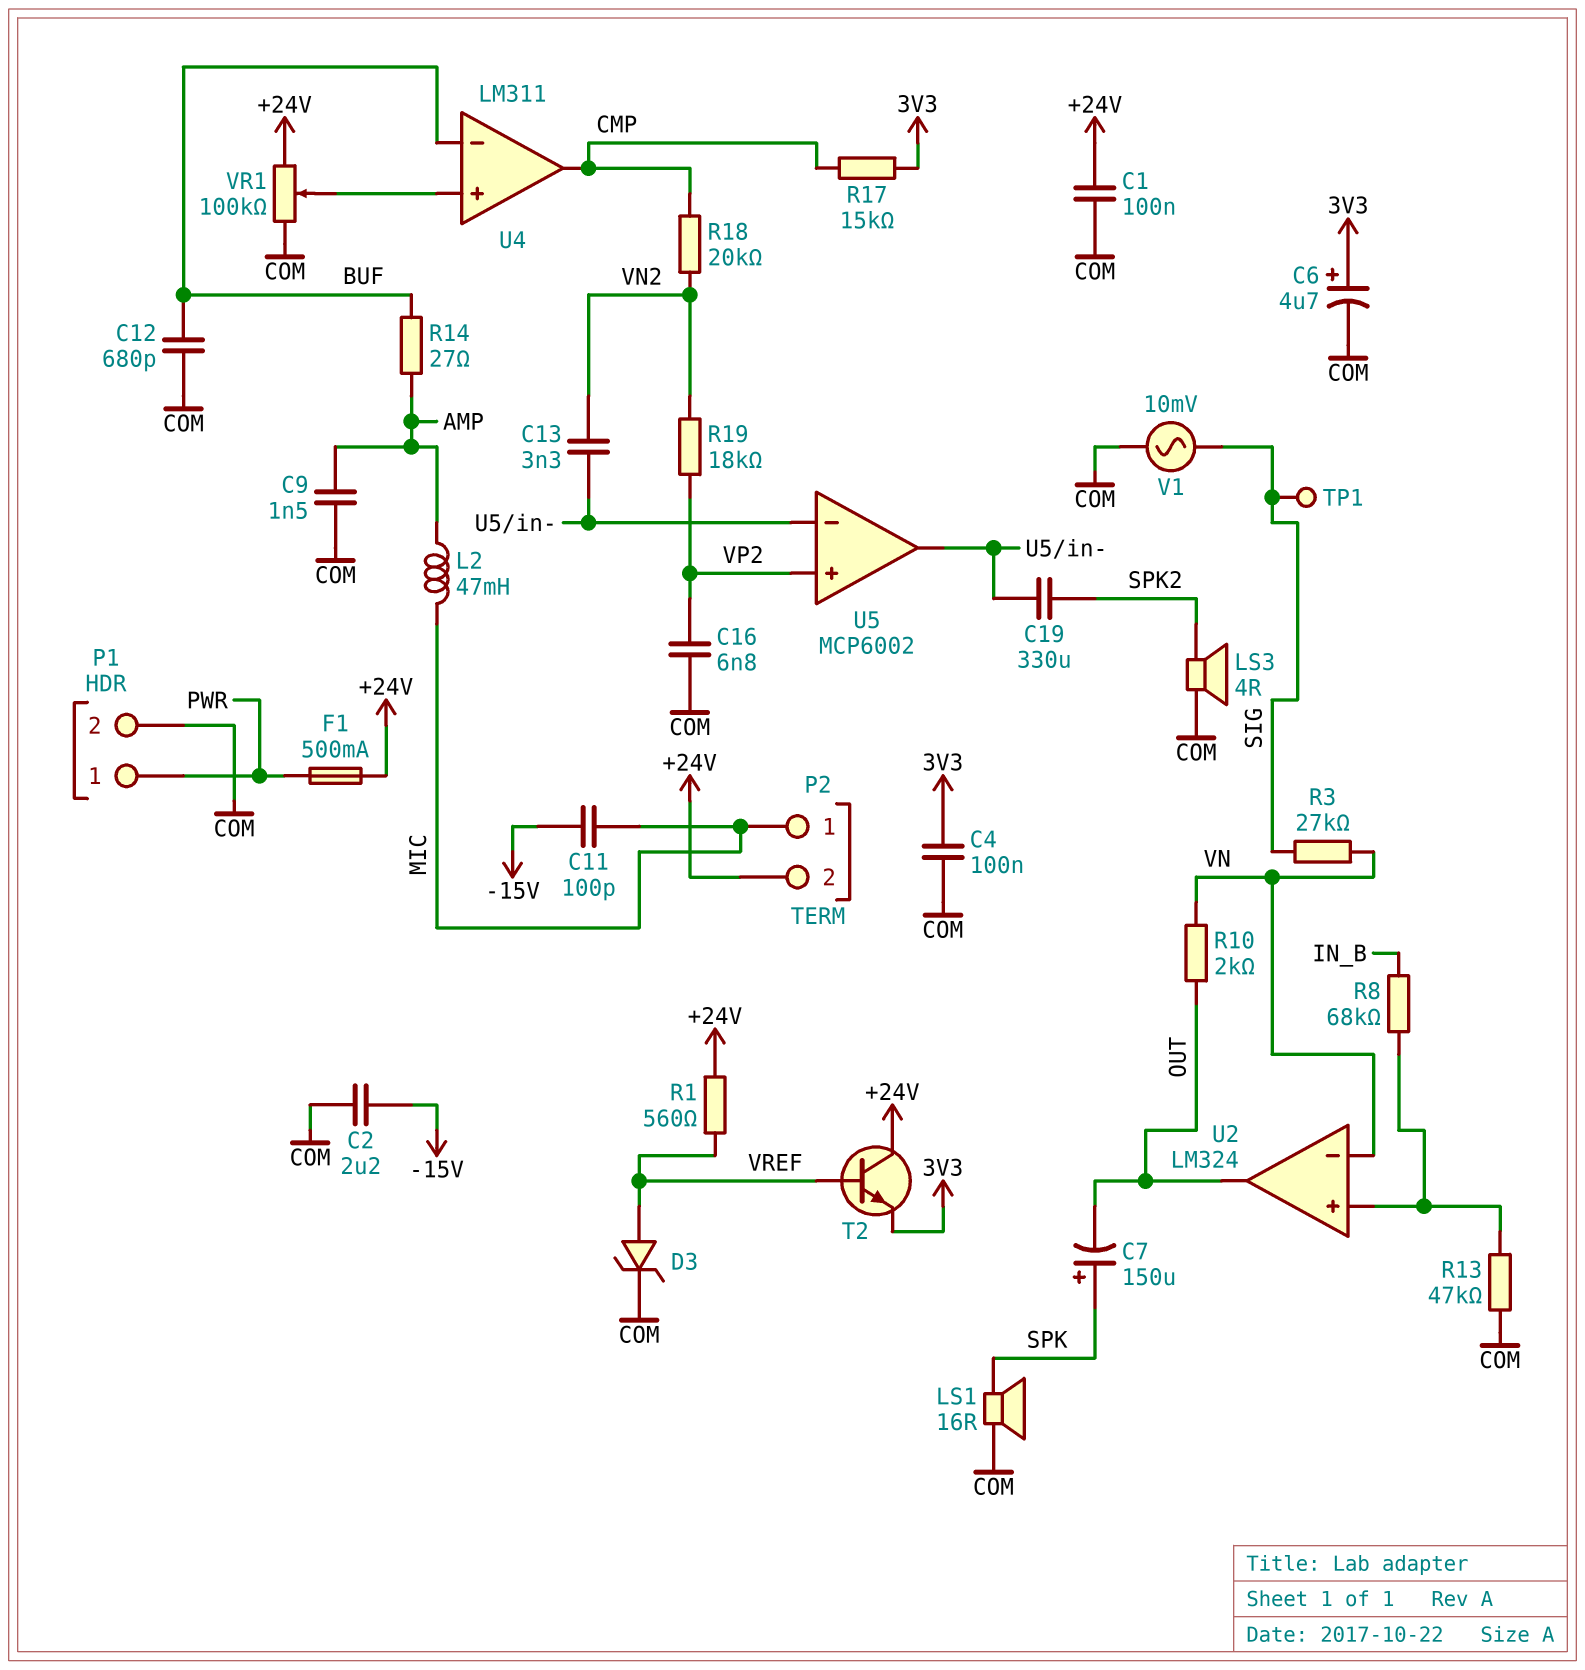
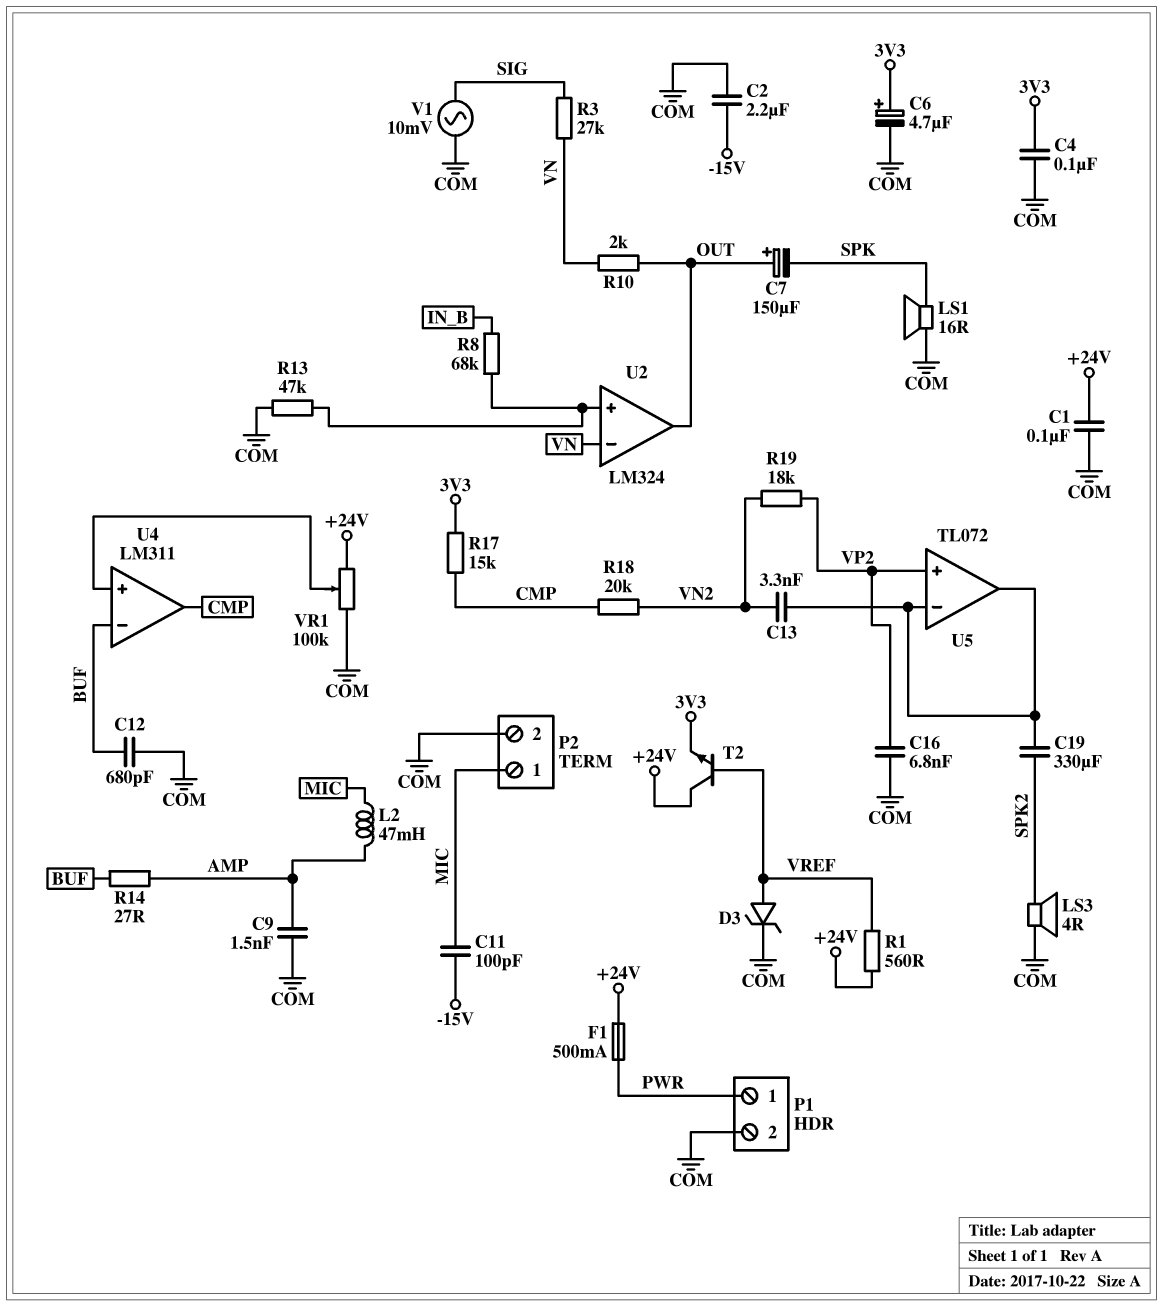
C7: 150uF (plus SPK, minus OUT) -> 150uF (plus OUT, minus SPK)
P2 pin 2: +24V -> COM
TP1: test point (SIG) -> none
U5: MCP6002 -> TL072

